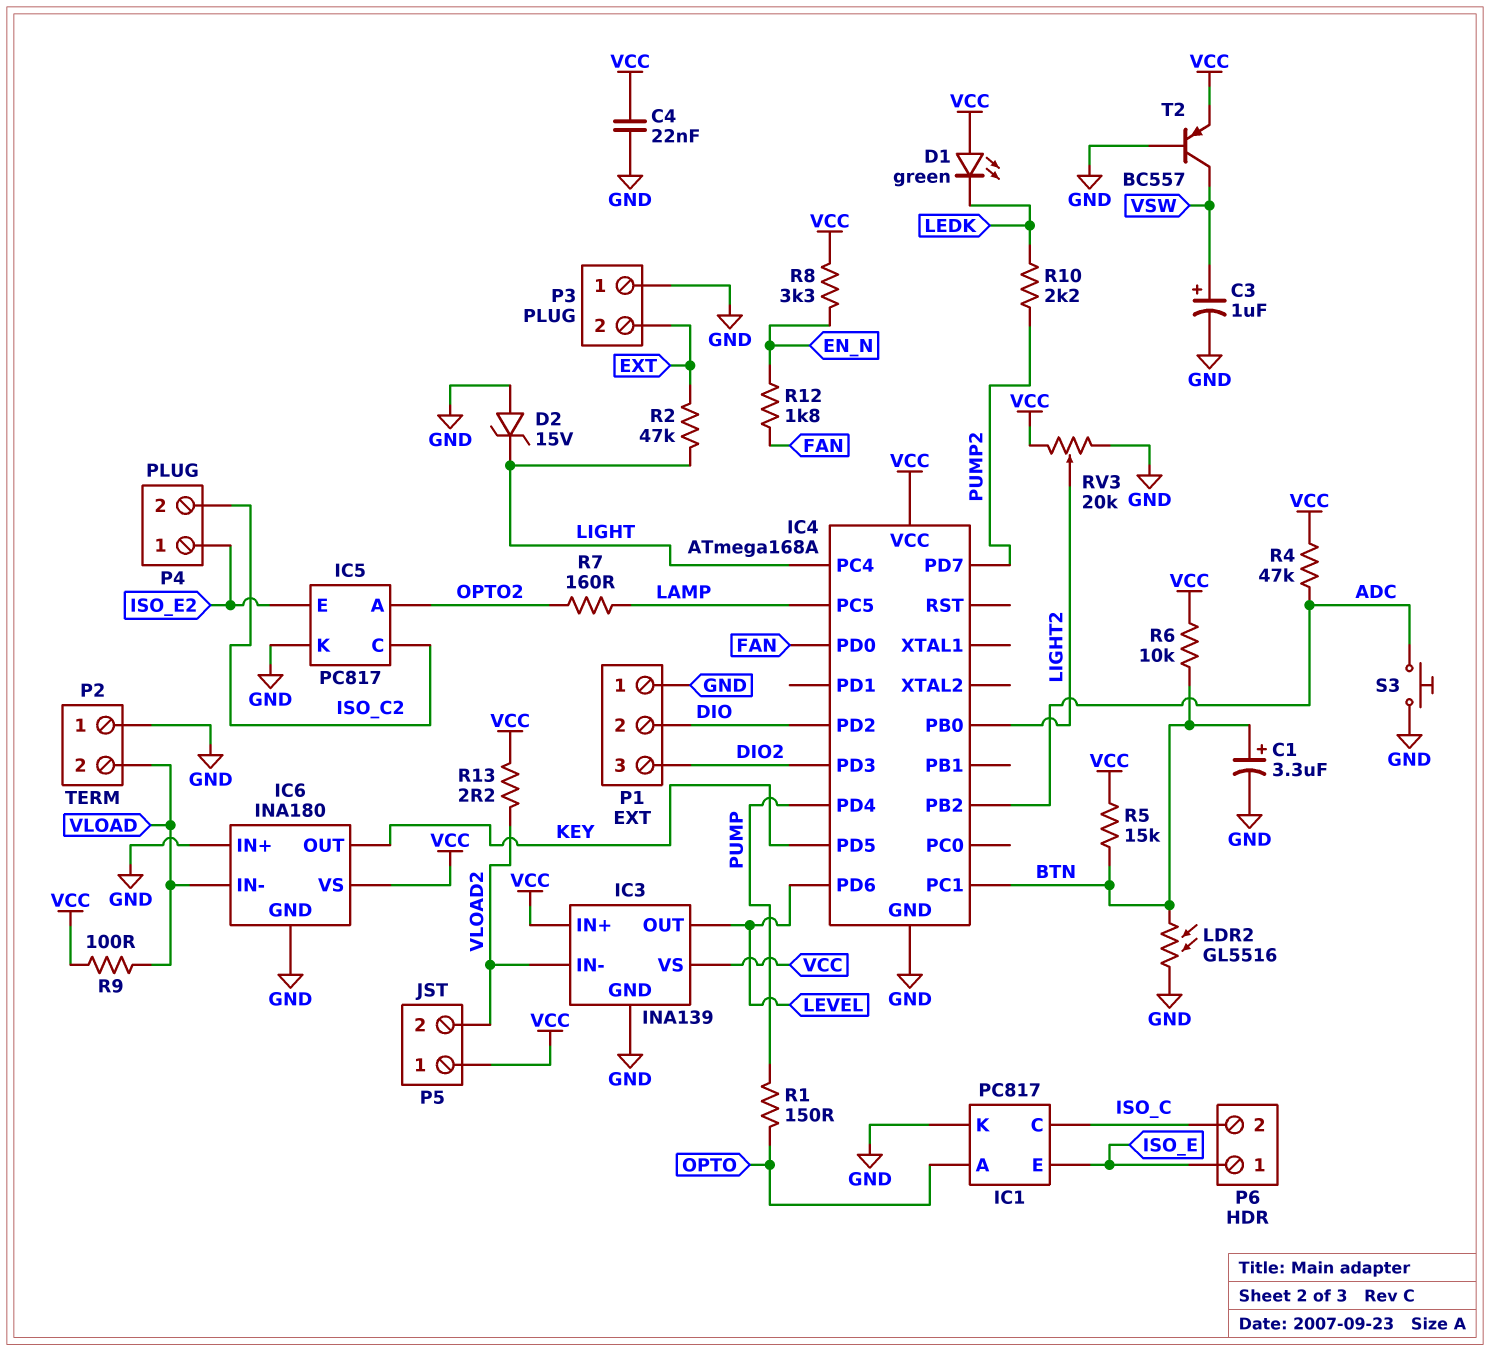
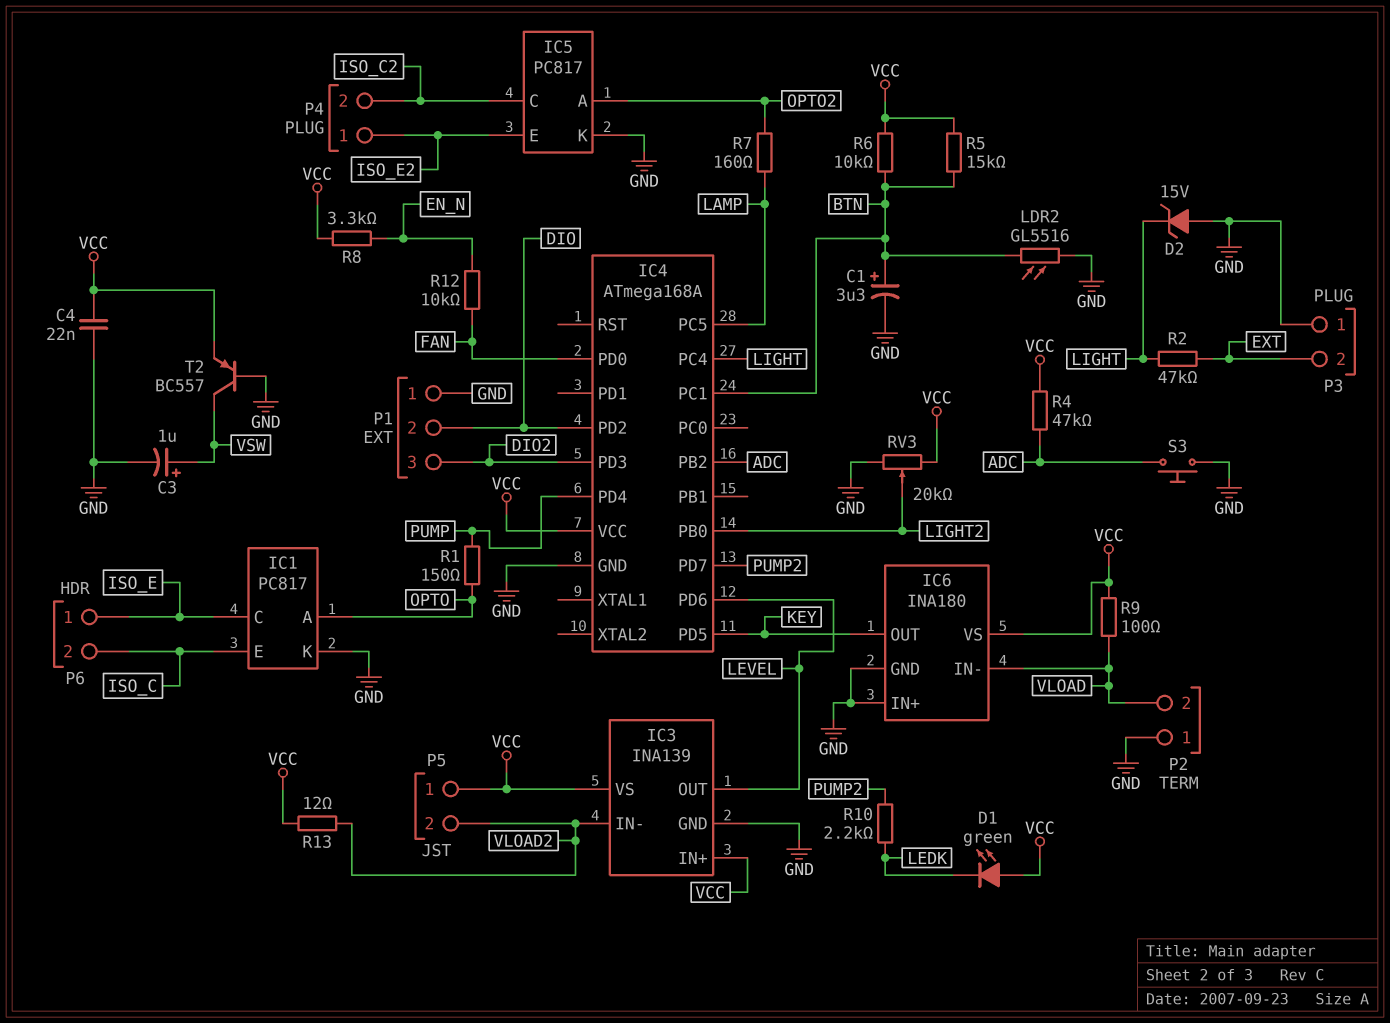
IC1 pin C: ISO_C -> ISO_E
IC1 pin E: ISO_E -> ISO_C
R12: 1.8k (EN_N, FAN) -> 10k (EN_N, FAN)
R13: 2.2 (VCC, VLOAD2) -> 12 (VCC, VLOAD2)

